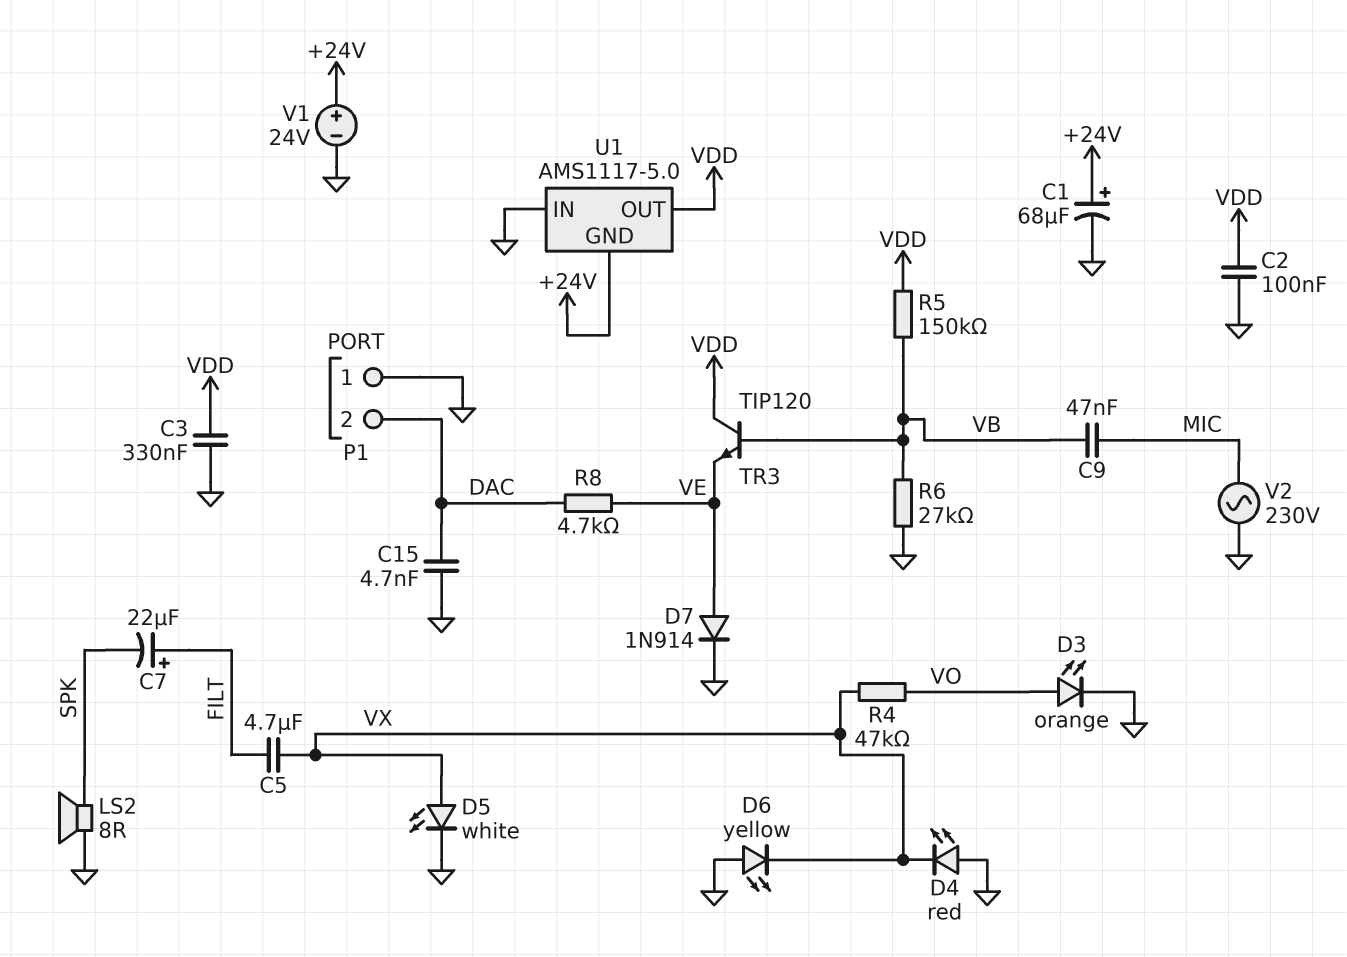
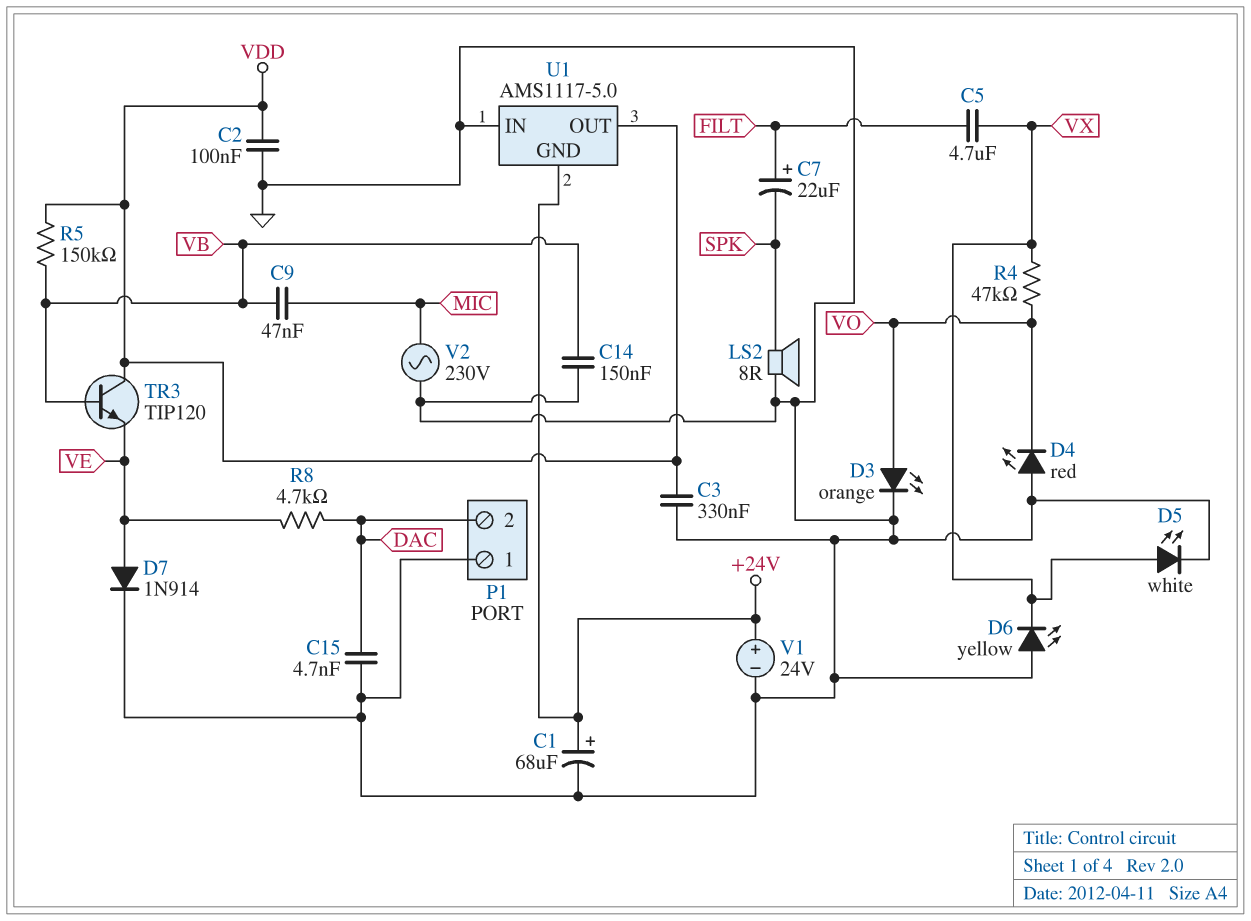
C14: none -> 150nF (GND, VB)
D4: LED red (A GND, K VX) -> LED red (A GND, K VO)
R6: 27k (GND, VB) -> none

